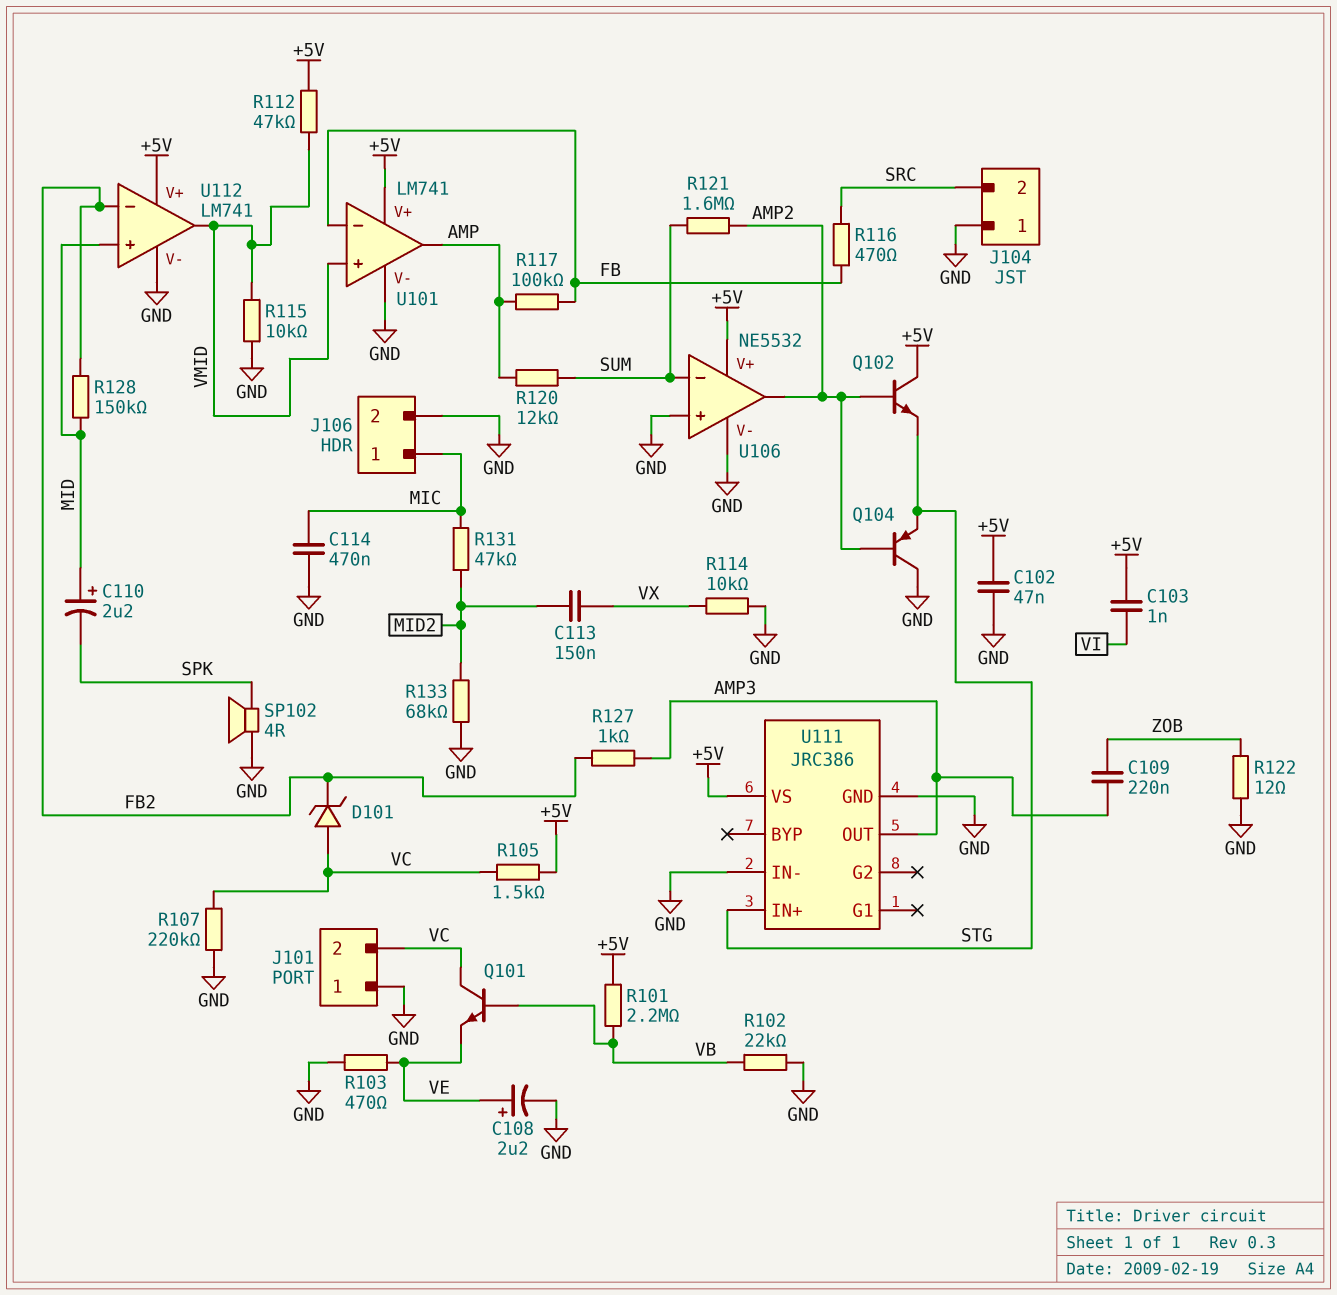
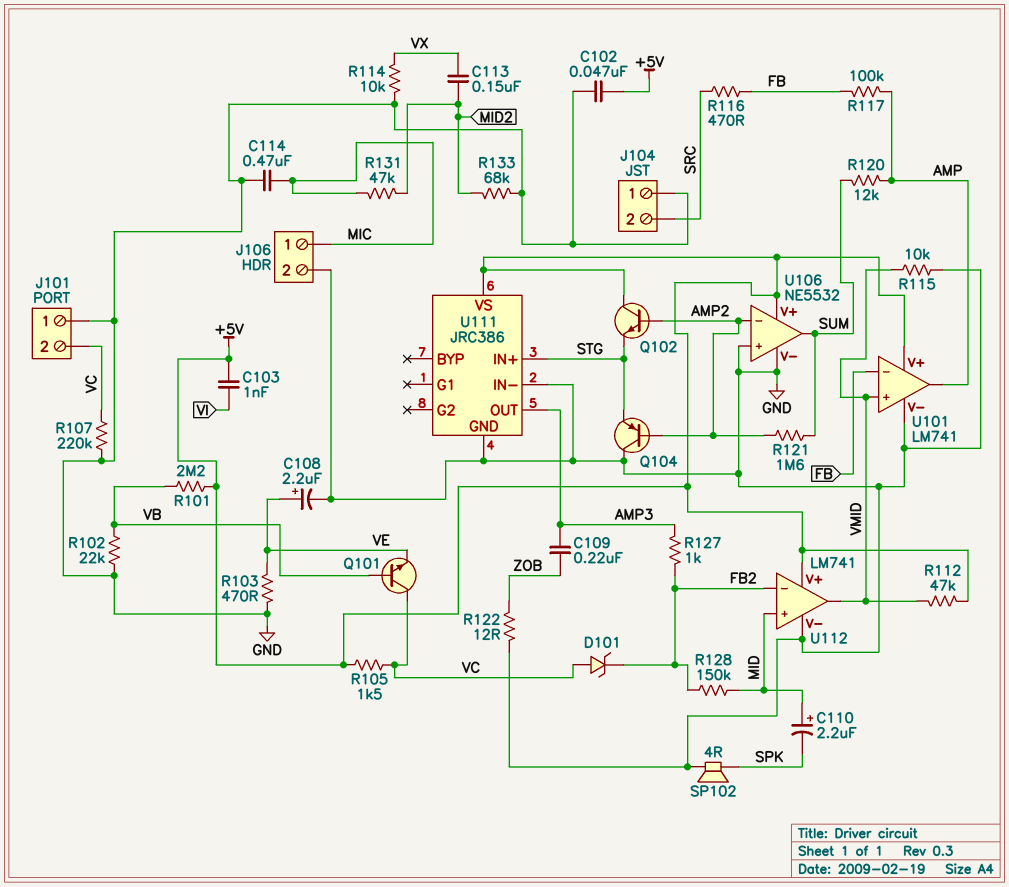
U106 pin in-: SUM -> AMP2
U106 pin out: AMP2 -> SUM

